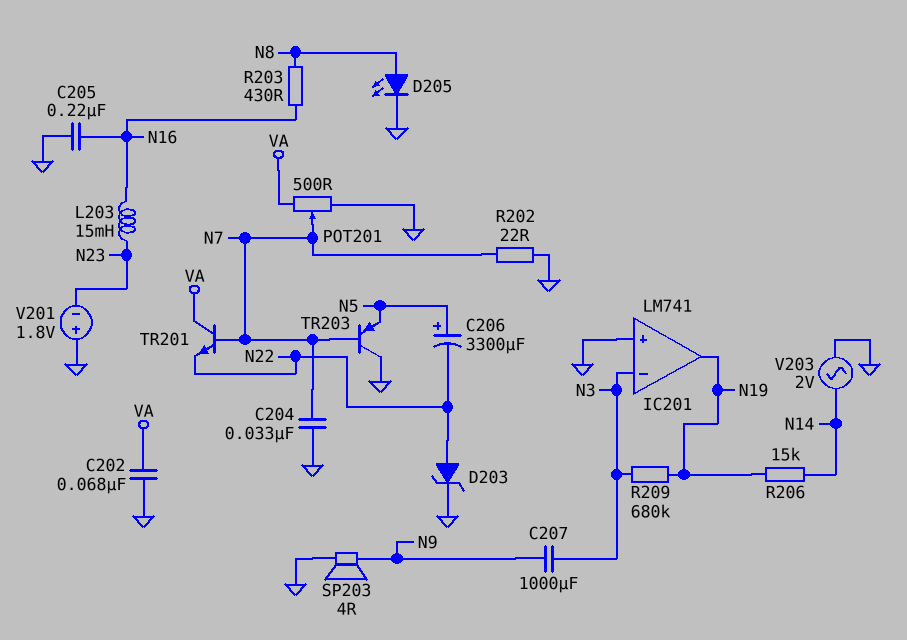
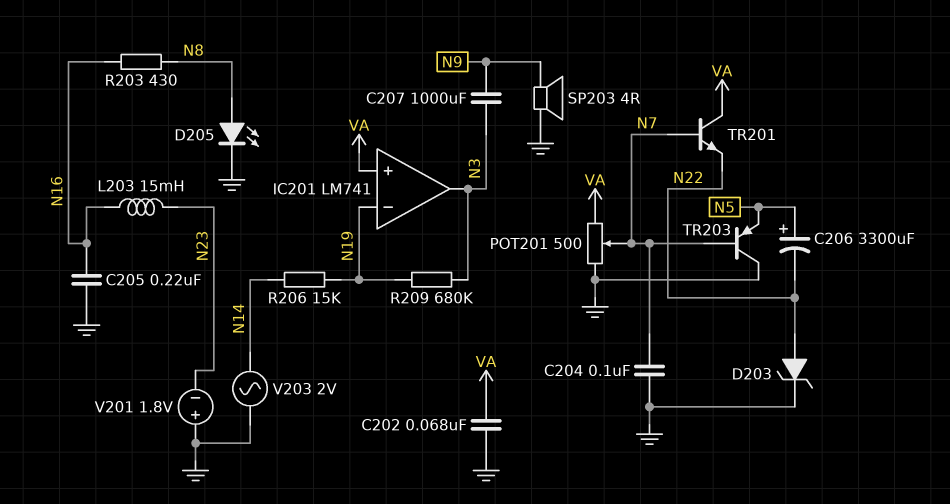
C204: 33nF (GND, N7) -> 100nF (GND, N7)
IC201 pin in+: GND -> VA
IC201 pin in-: N3 -> N19
IC201 pin out: N19 -> N3
R202: 22 (GND, N7) -> none

